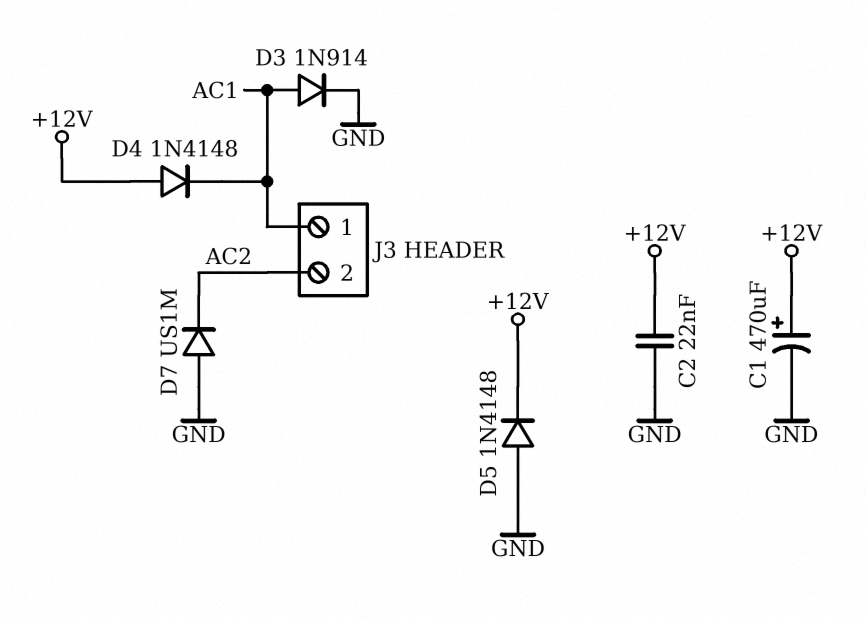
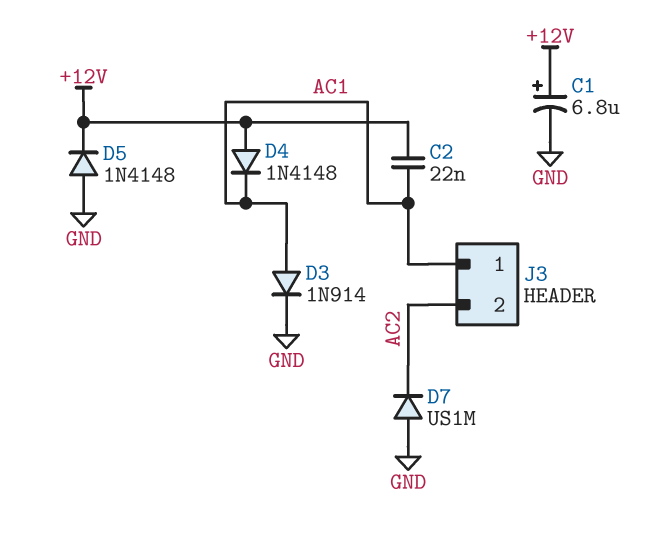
C1: 470uF (plus +12V, minus GND) -> 6.8uF (plus +12V, minus GND)
C2: 22nF (+12V, GND) -> 22nF (+12V, AC1)

